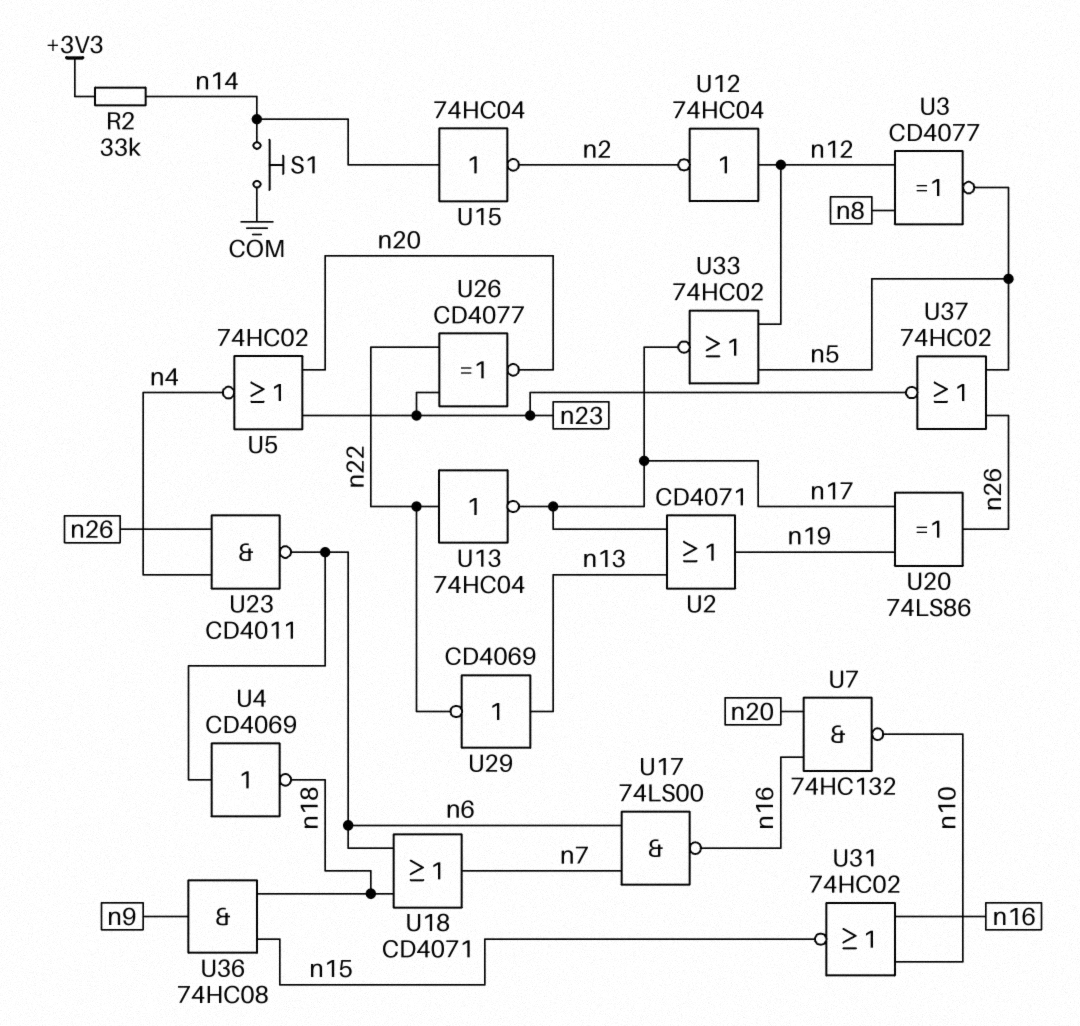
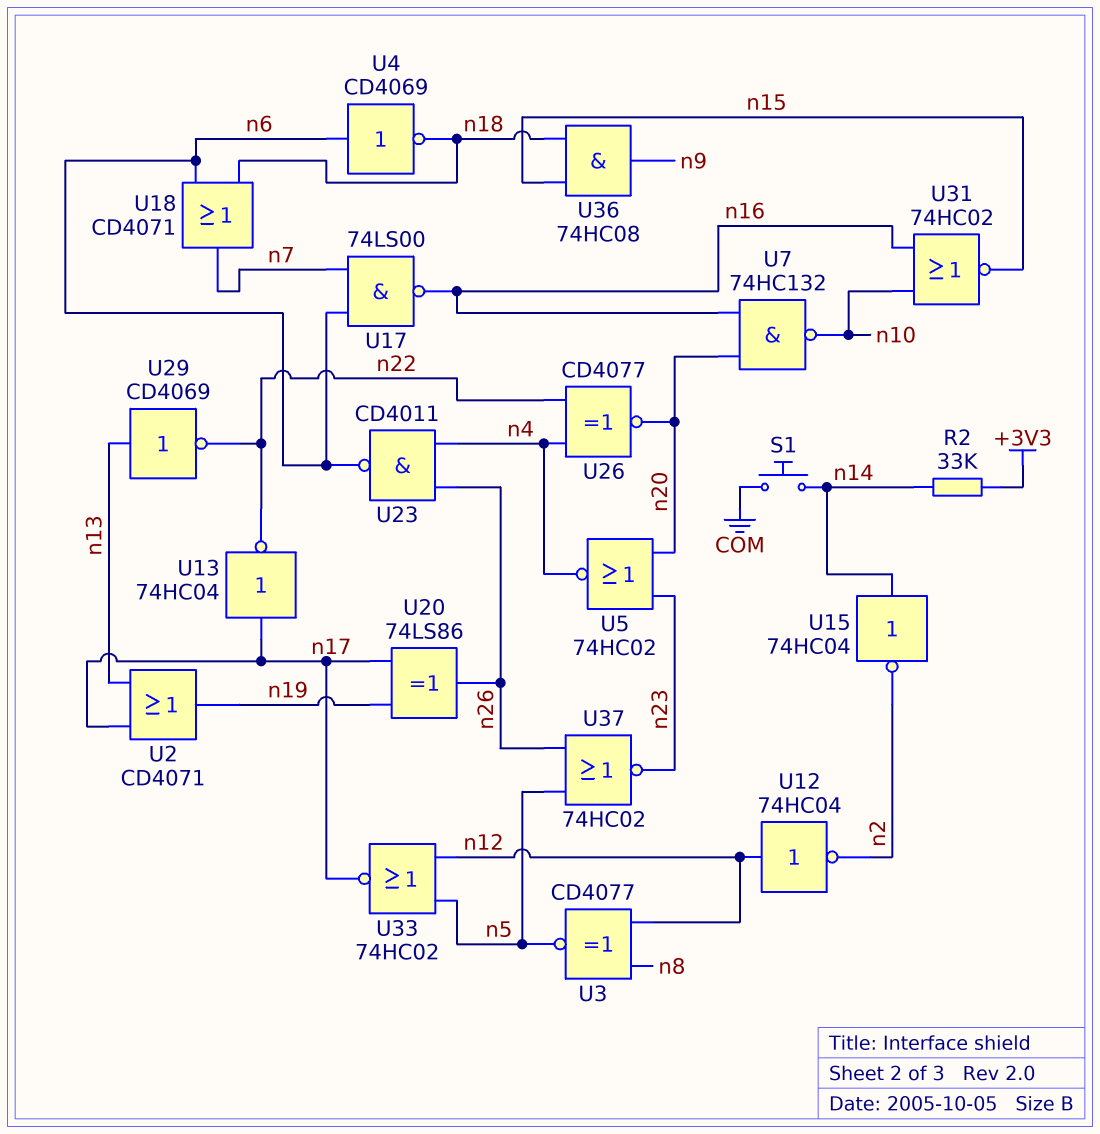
U13: NOT 74HC04 (in n22, out n17) -> NOT 74HC04 (in n17, out n22)
U26: XNOR CD4077 (in n22, in n23, out n20) -> XNOR CD4077 (in n4, in n22, out n20)

